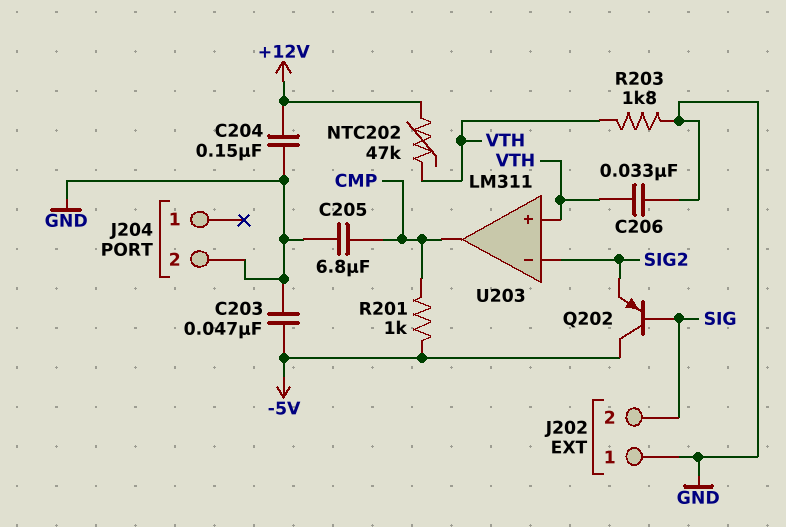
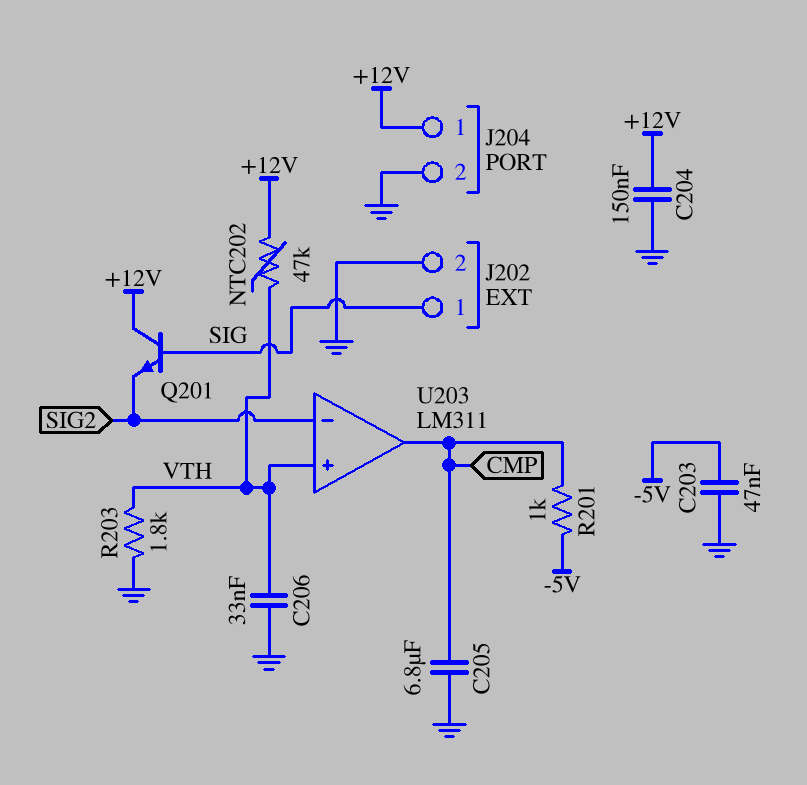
J202 pin 1: GND -> SIG
J202 pin 2: SIG -> GND
J204 pin 1: none -> +12V
Q201: none -> NPN (B SIG, C +12V, E SIG2)
Q202: PNP (B SIG, C -5V, E SIG2) -> none

